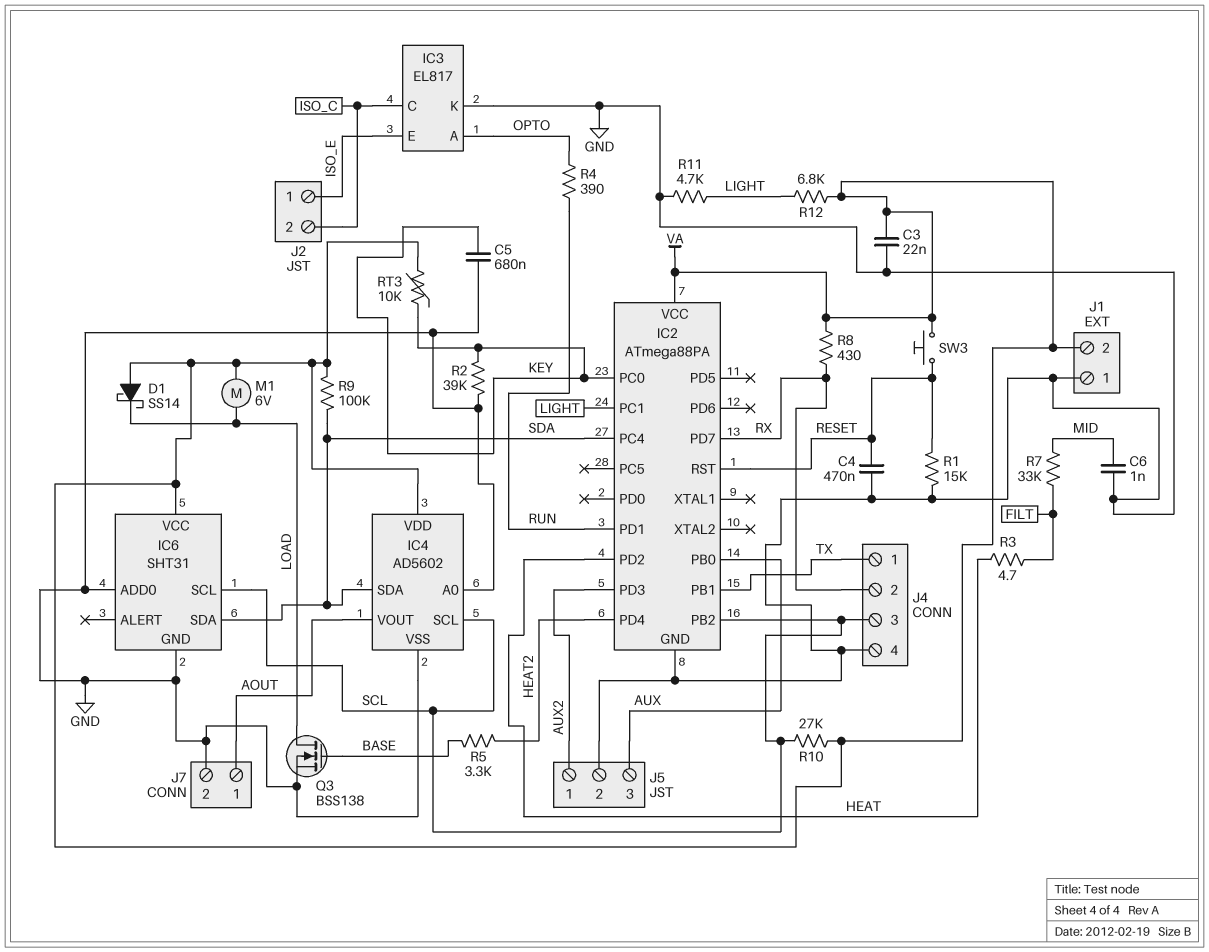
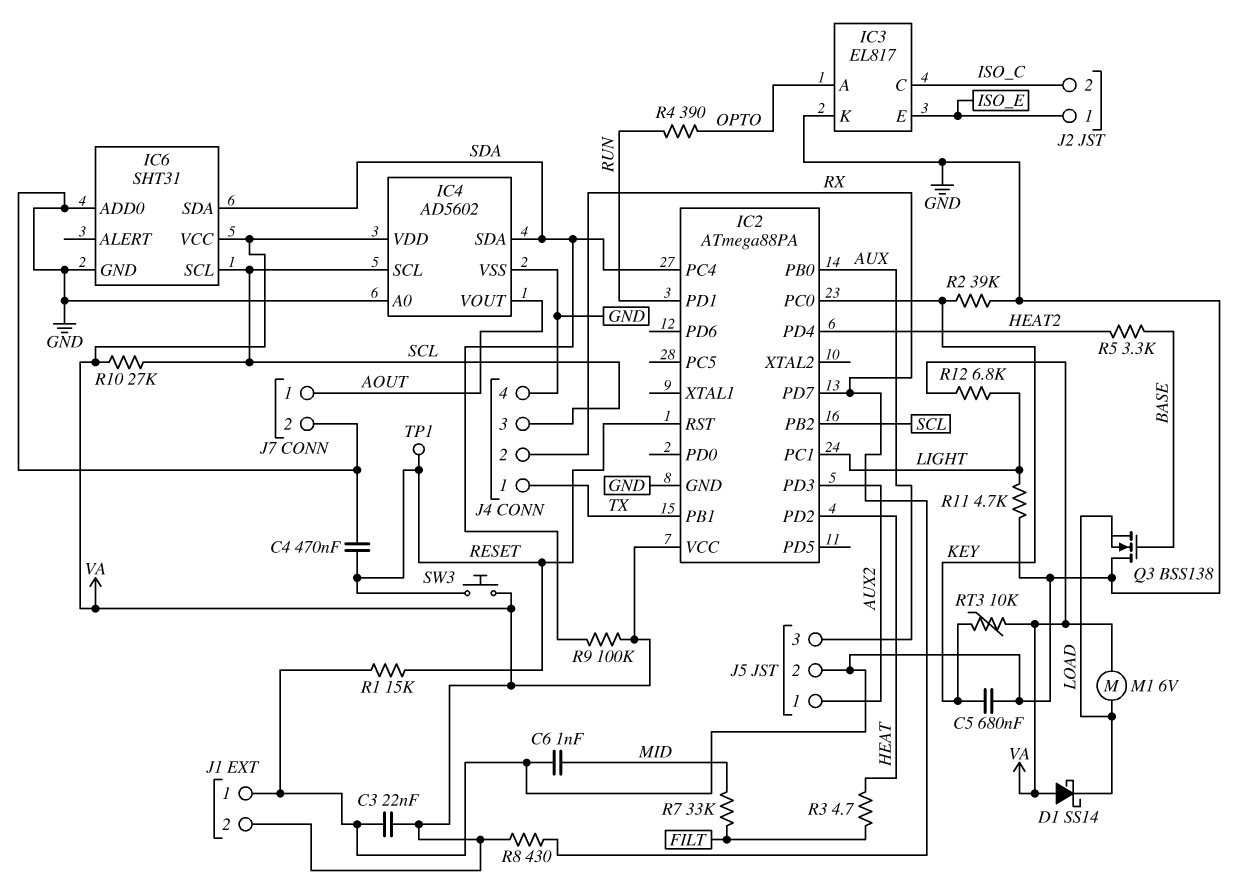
Q3: NMOS BSS138 (G BASE, D LOAD, S GND) -> NMOS BSS138 (G BASE, D GND, S LOAD)
TP1: none -> test point (RESET)

